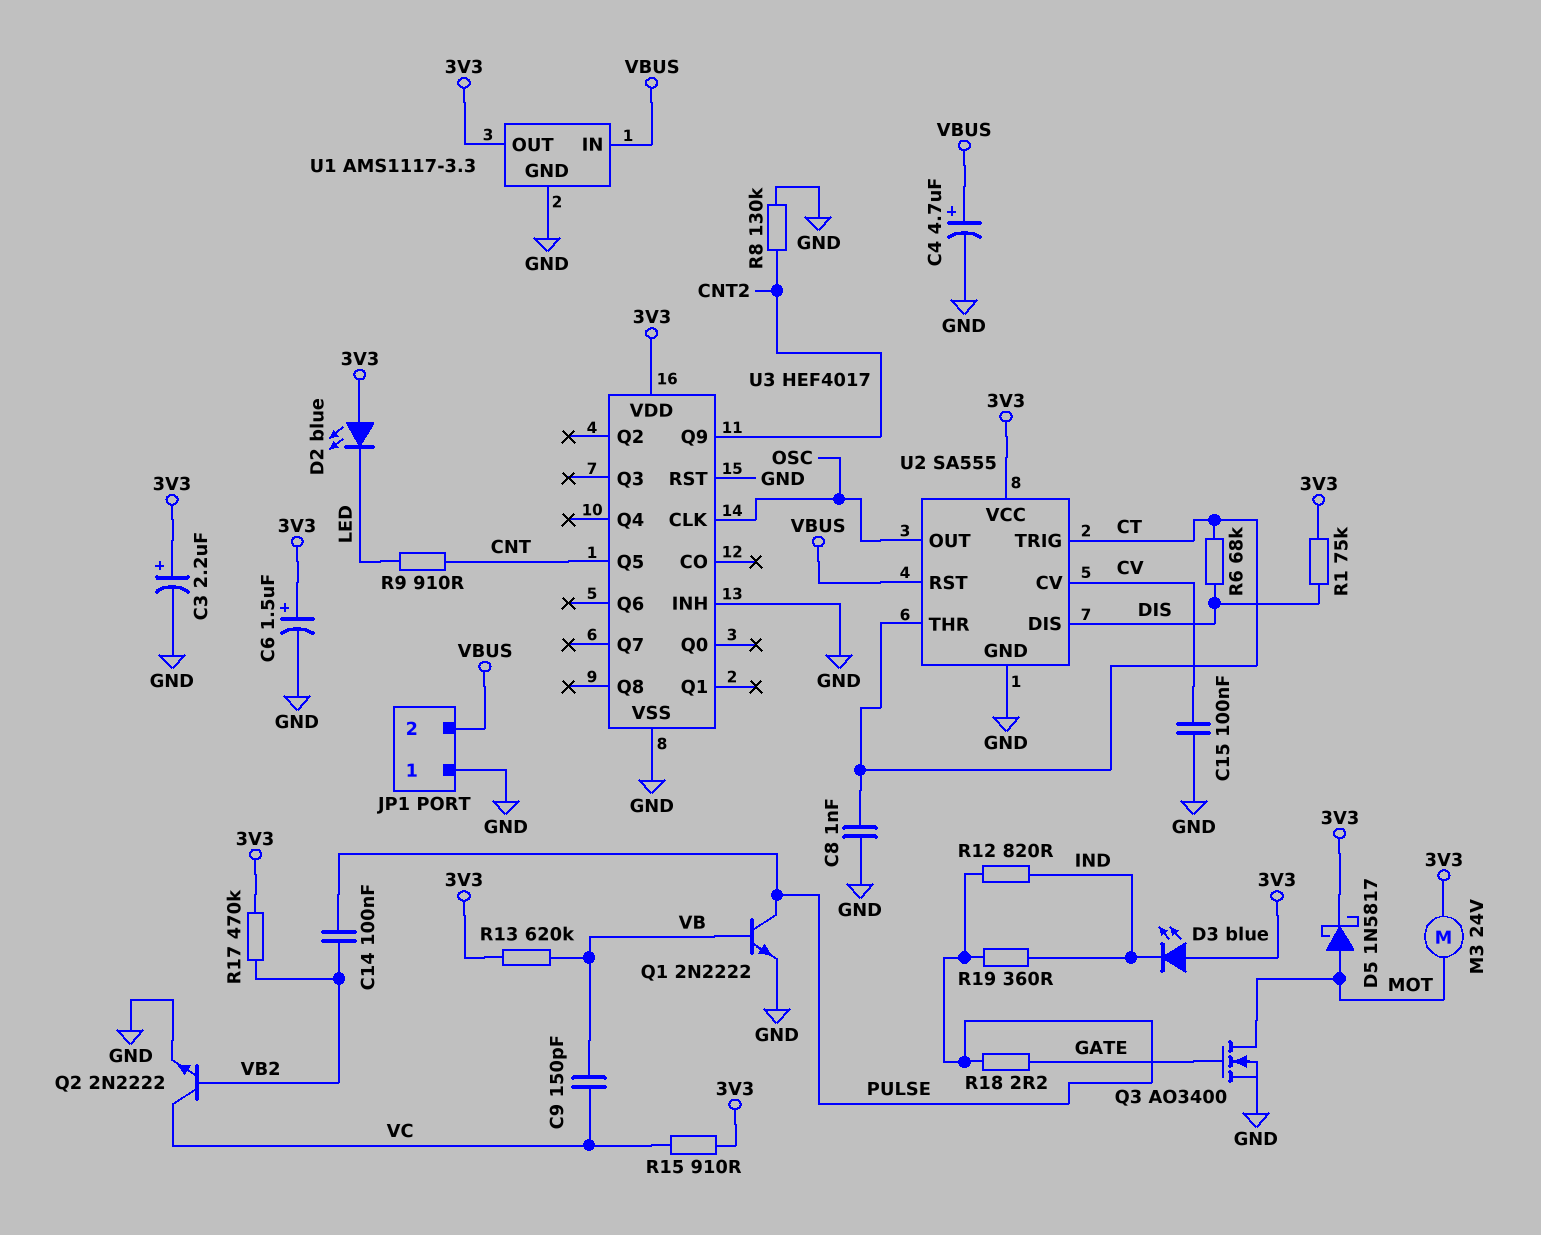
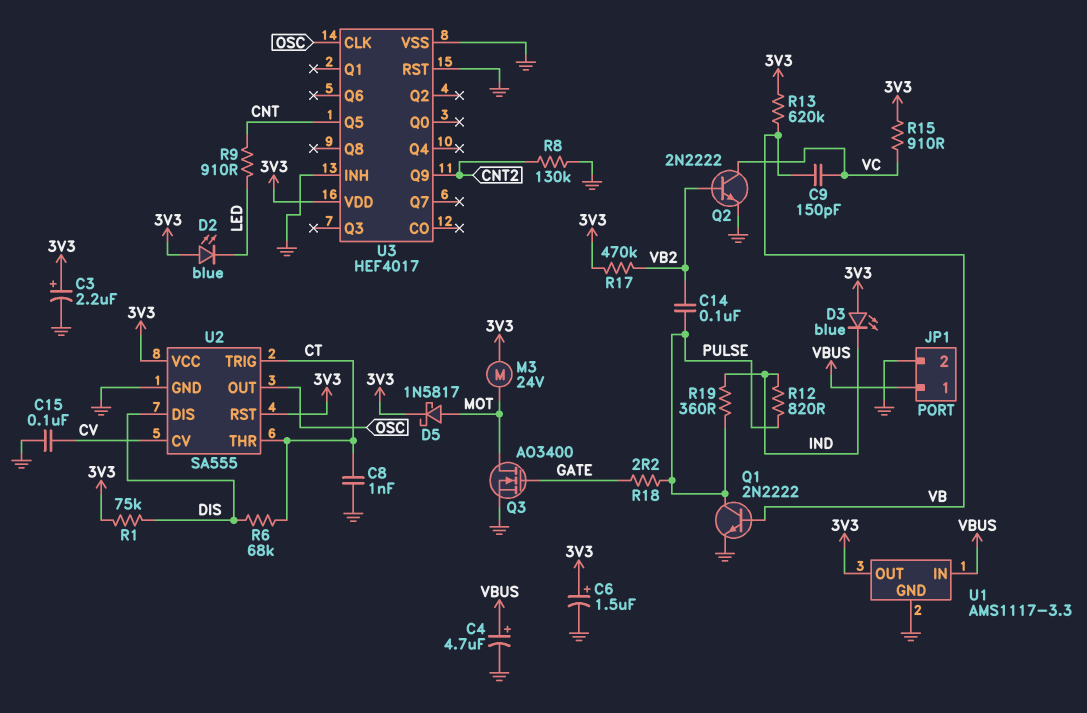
JP1 pin 1: GND -> VBUS
JP1 pin 2: VBUS -> GND
U2 pin RST: VBUS -> 3V3

